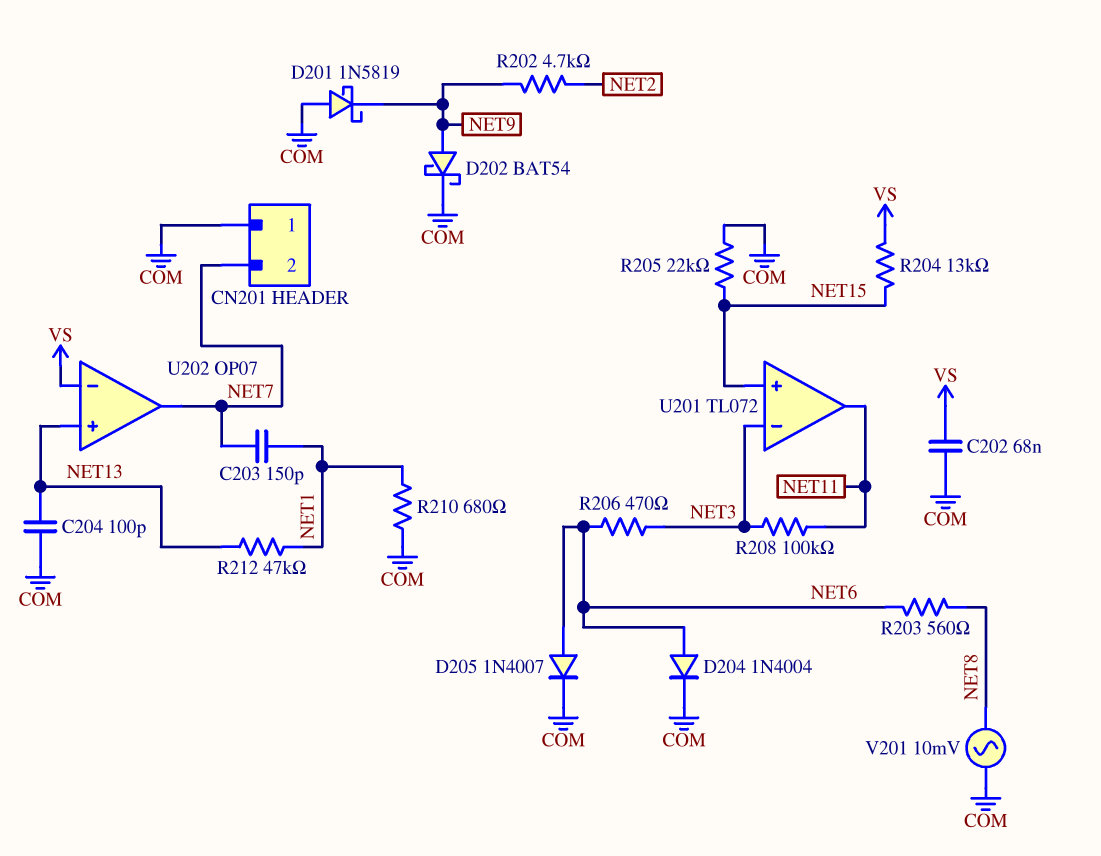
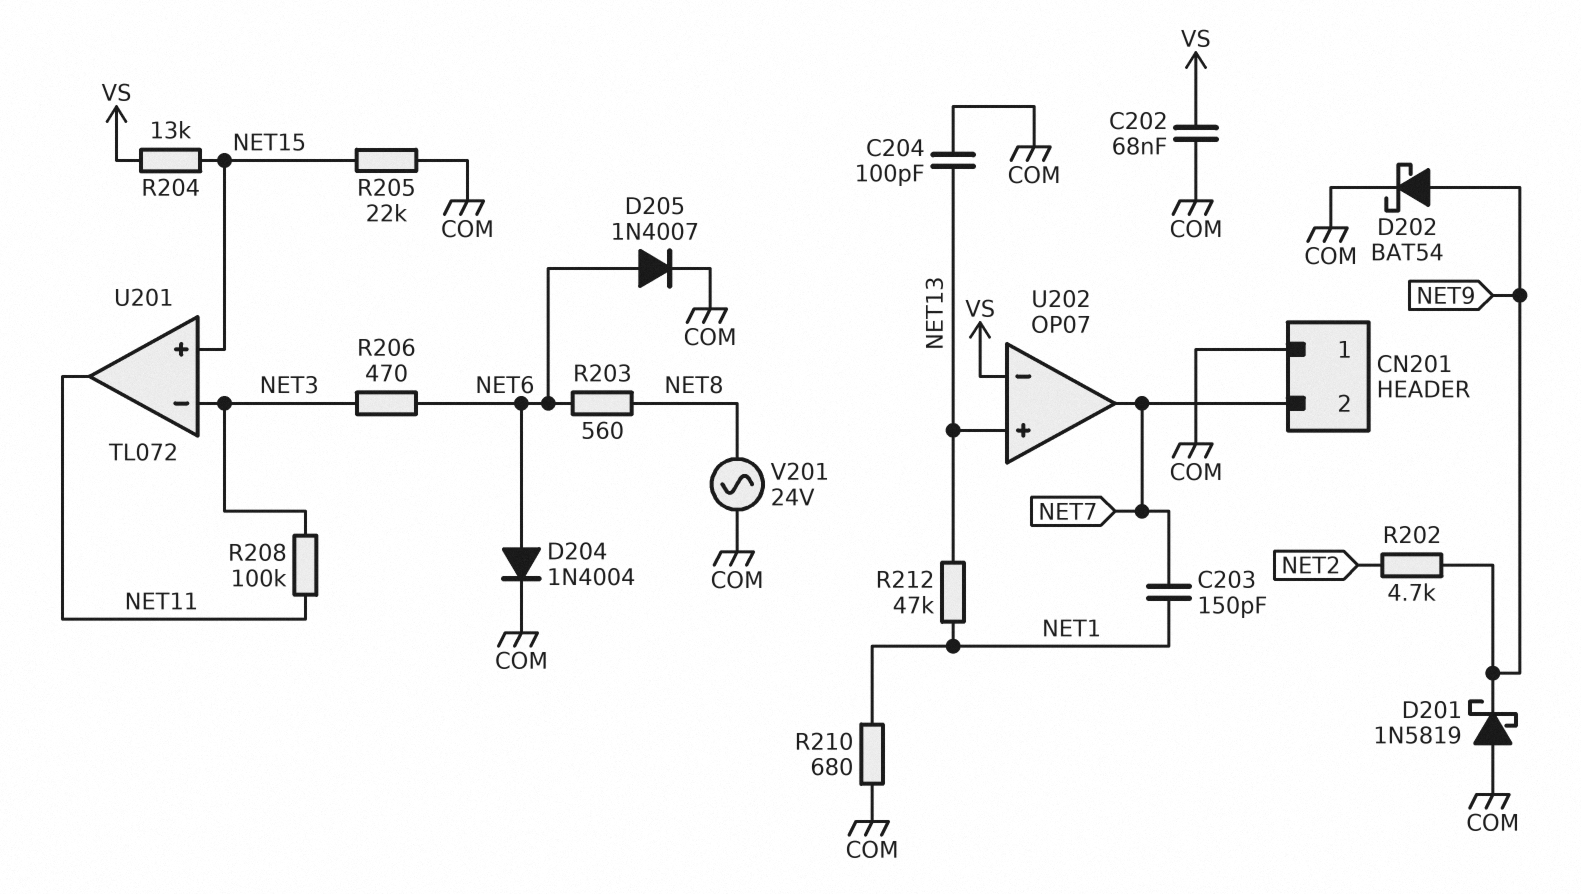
V201: AC 10mV (COM, NET8) -> AC 24V (COM, NET8)

